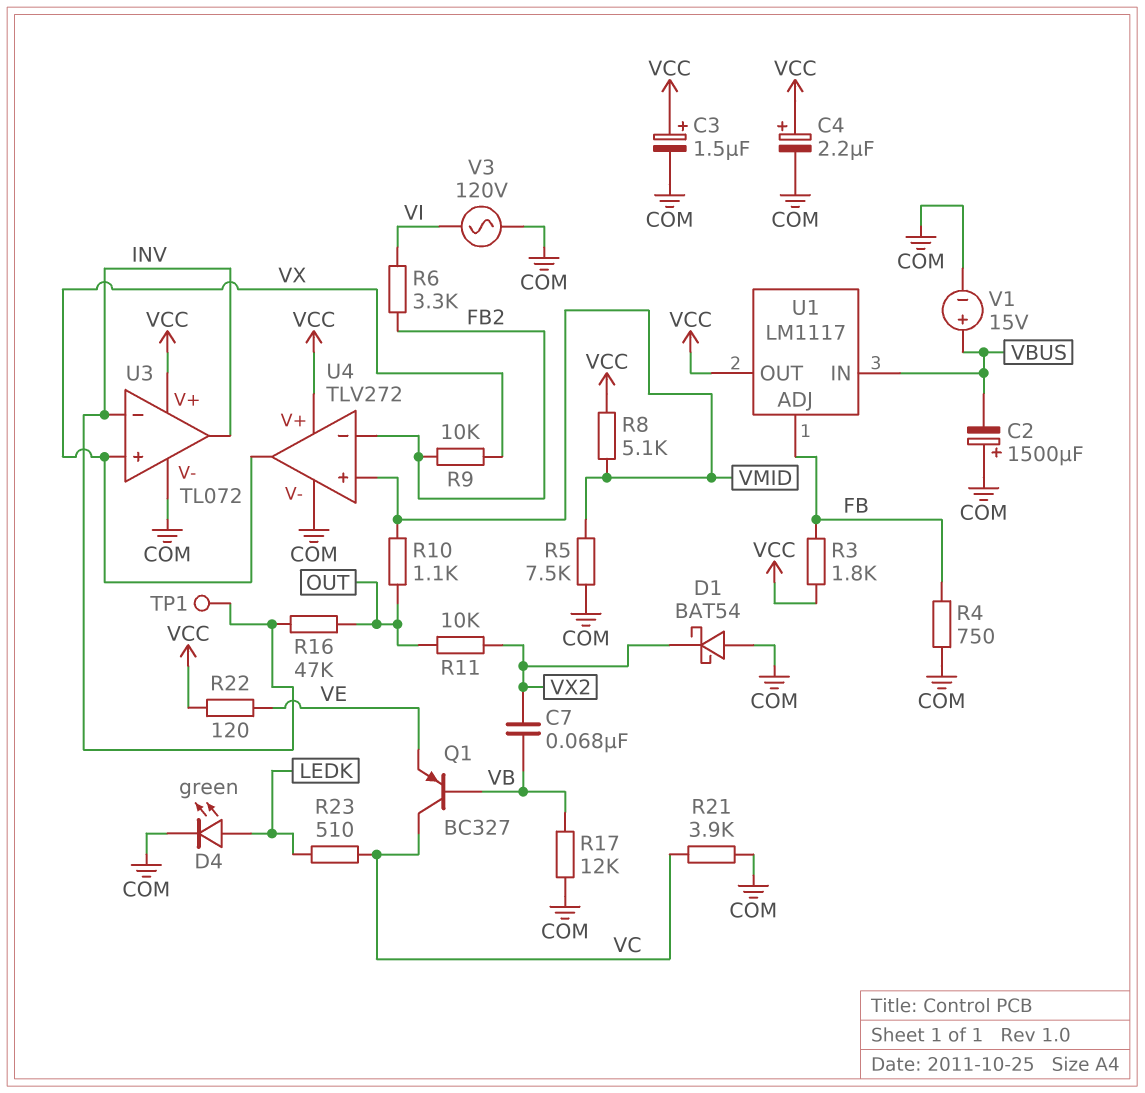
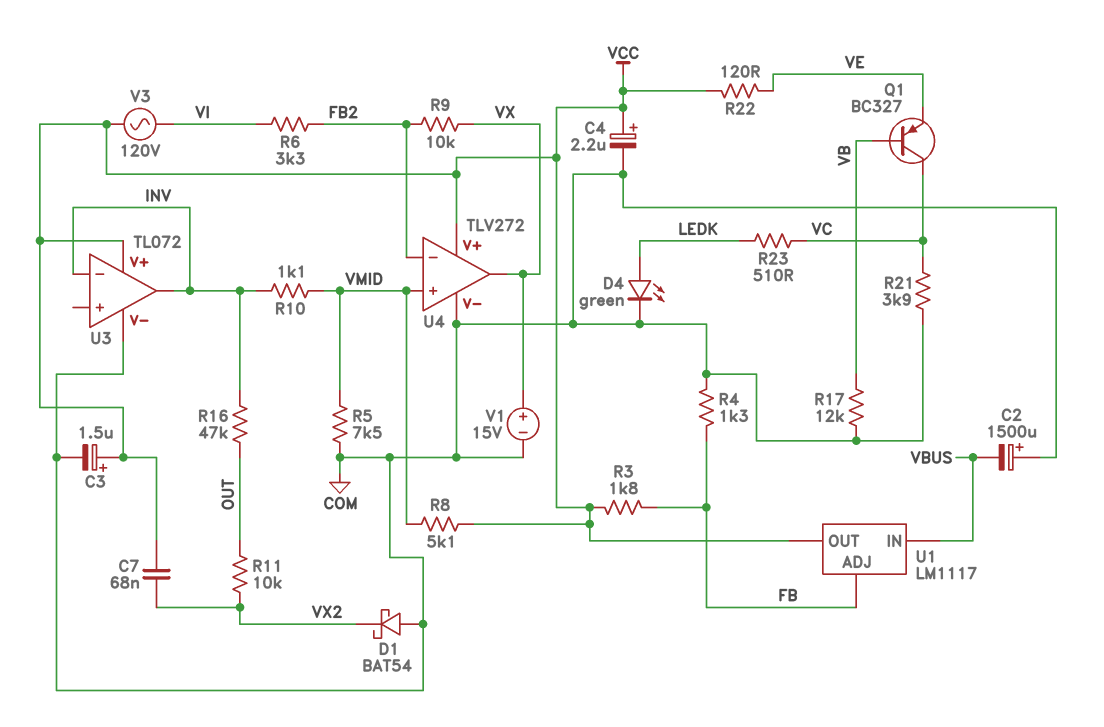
C7: 68nF (VB, VX2) -> 68nF (VCC, VX2)
R4: 750 (COM, FB) -> 1.3k (COM, FB)
R10: 1.1k (OUT, VMID) -> 1.1k (INV, VMID)
TP1: test point (INV) -> none
U3 pin in+: VX -> none
V1: 15V (plus VBUS, minus COM) -> 15V (plus VX, minus COM)
V3: AC 120V (COM, VI) -> AC 120V (VCC, VI)

